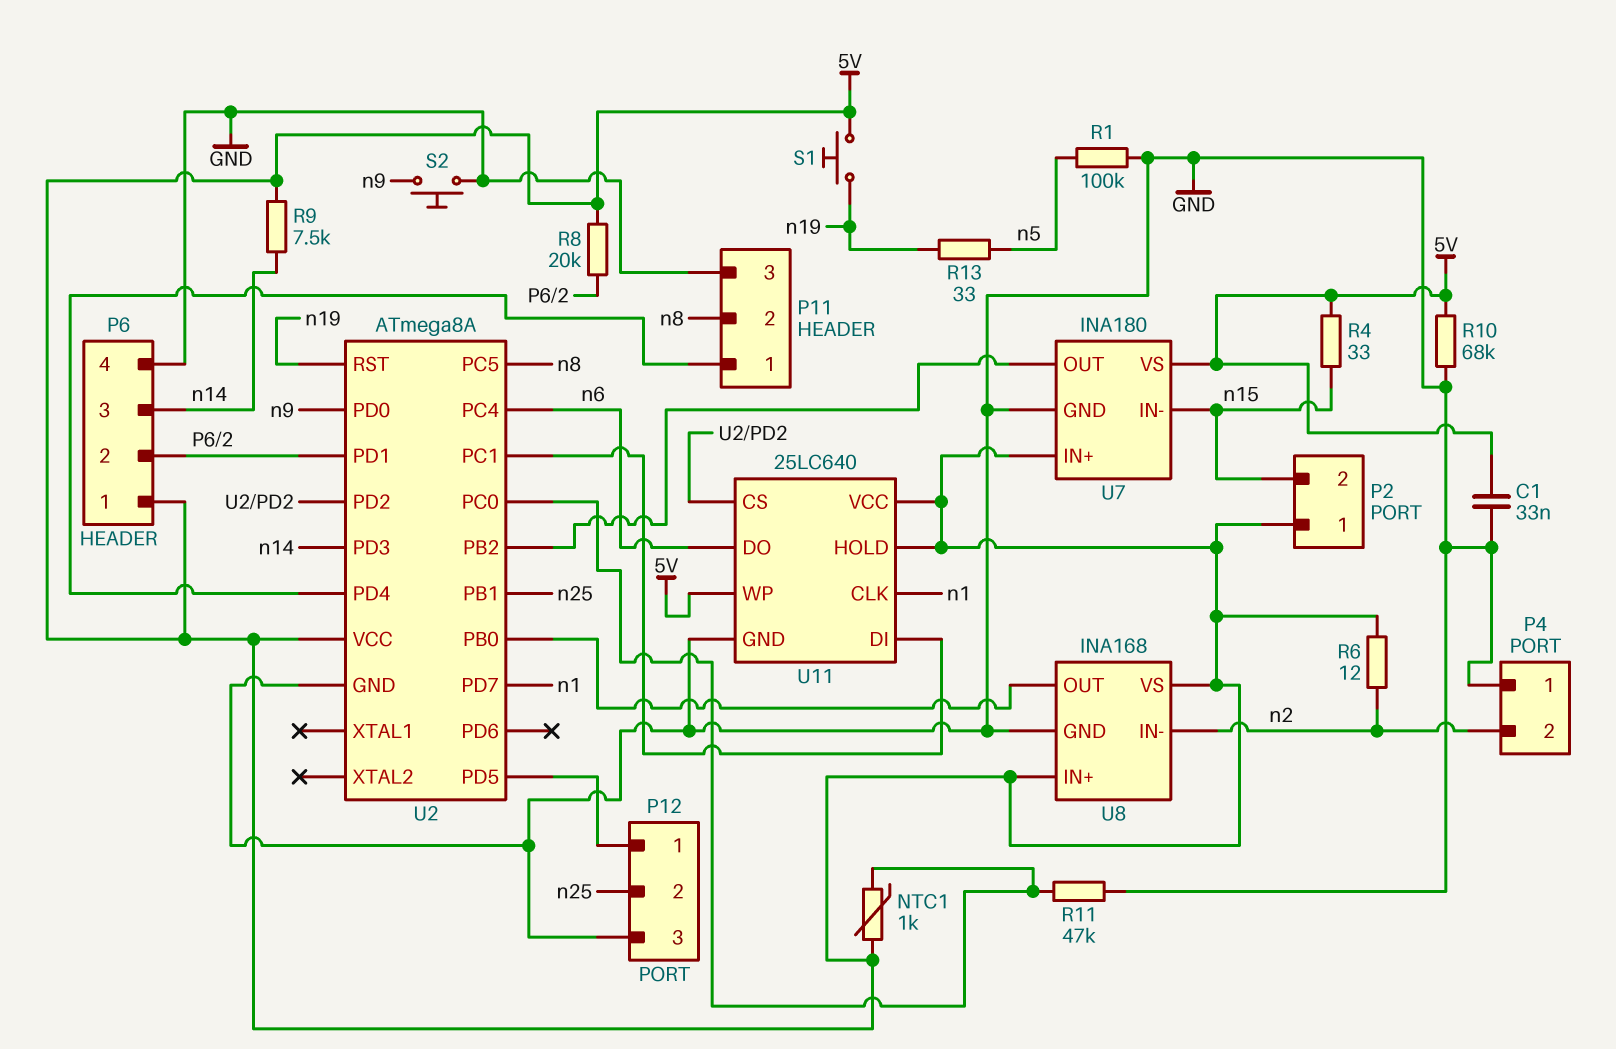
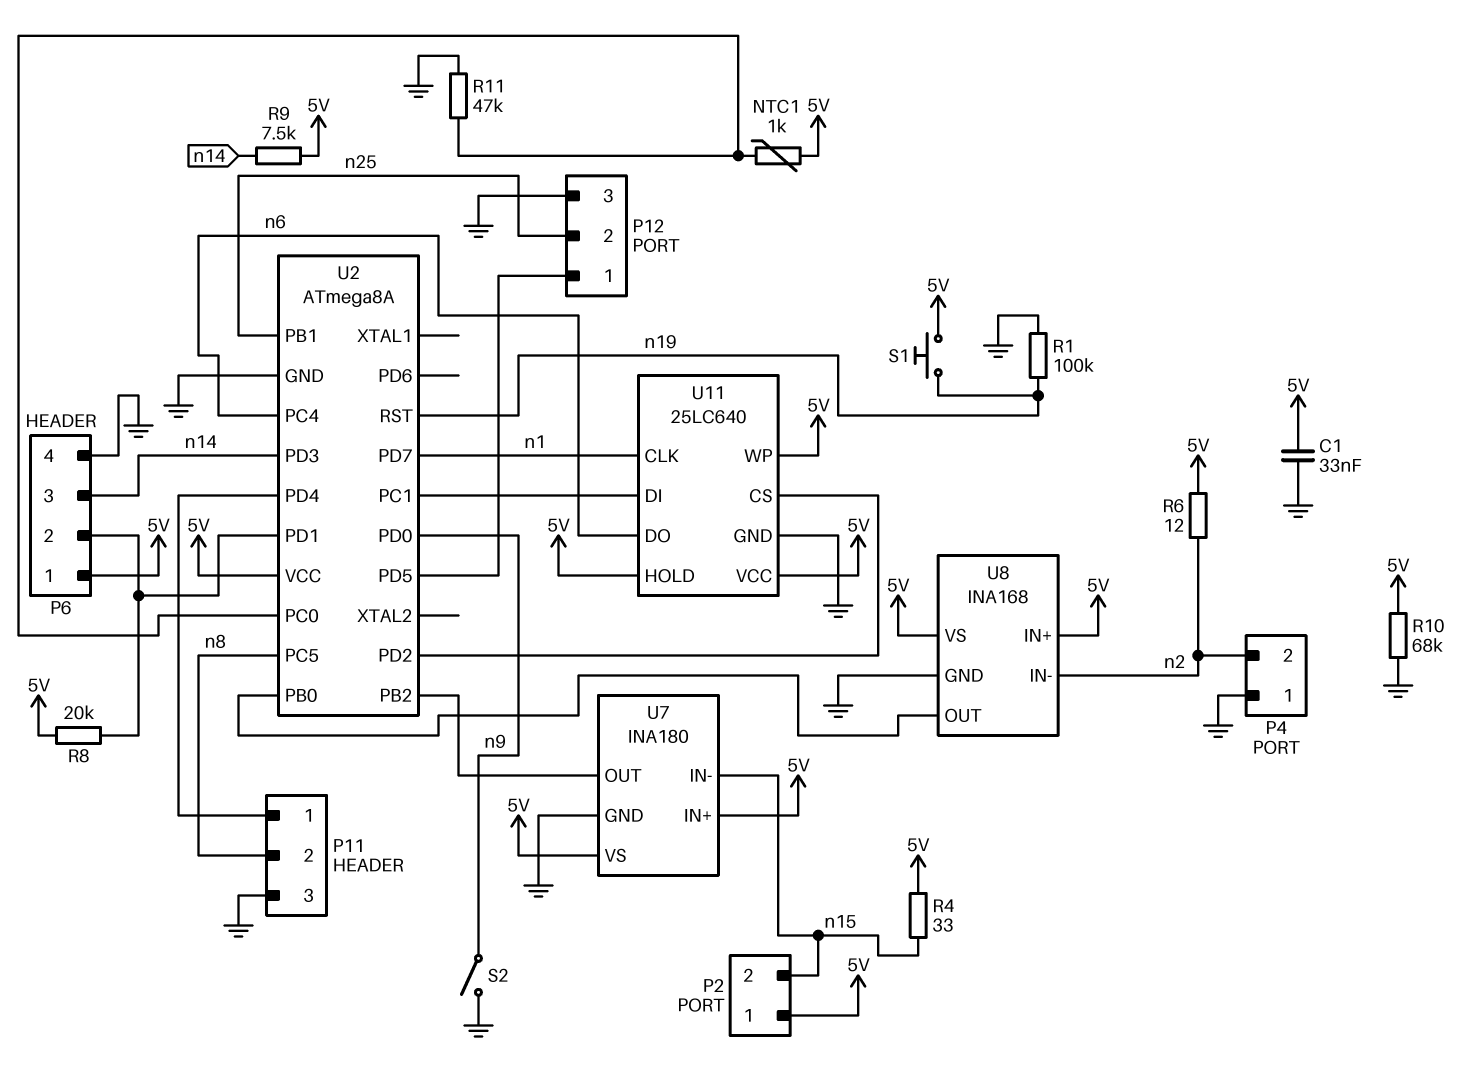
R1: 100k (GND, n5) -> 100k (GND, n19)
R13: 33 (n5, n19) -> none
S2: button (GND, n9) -> switch (GND, n9)

